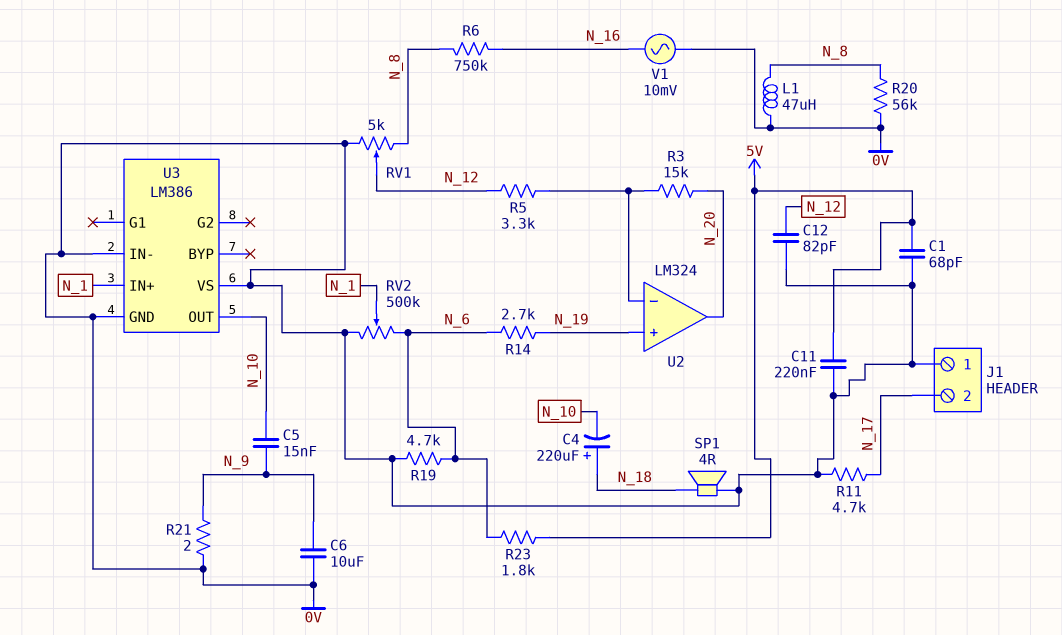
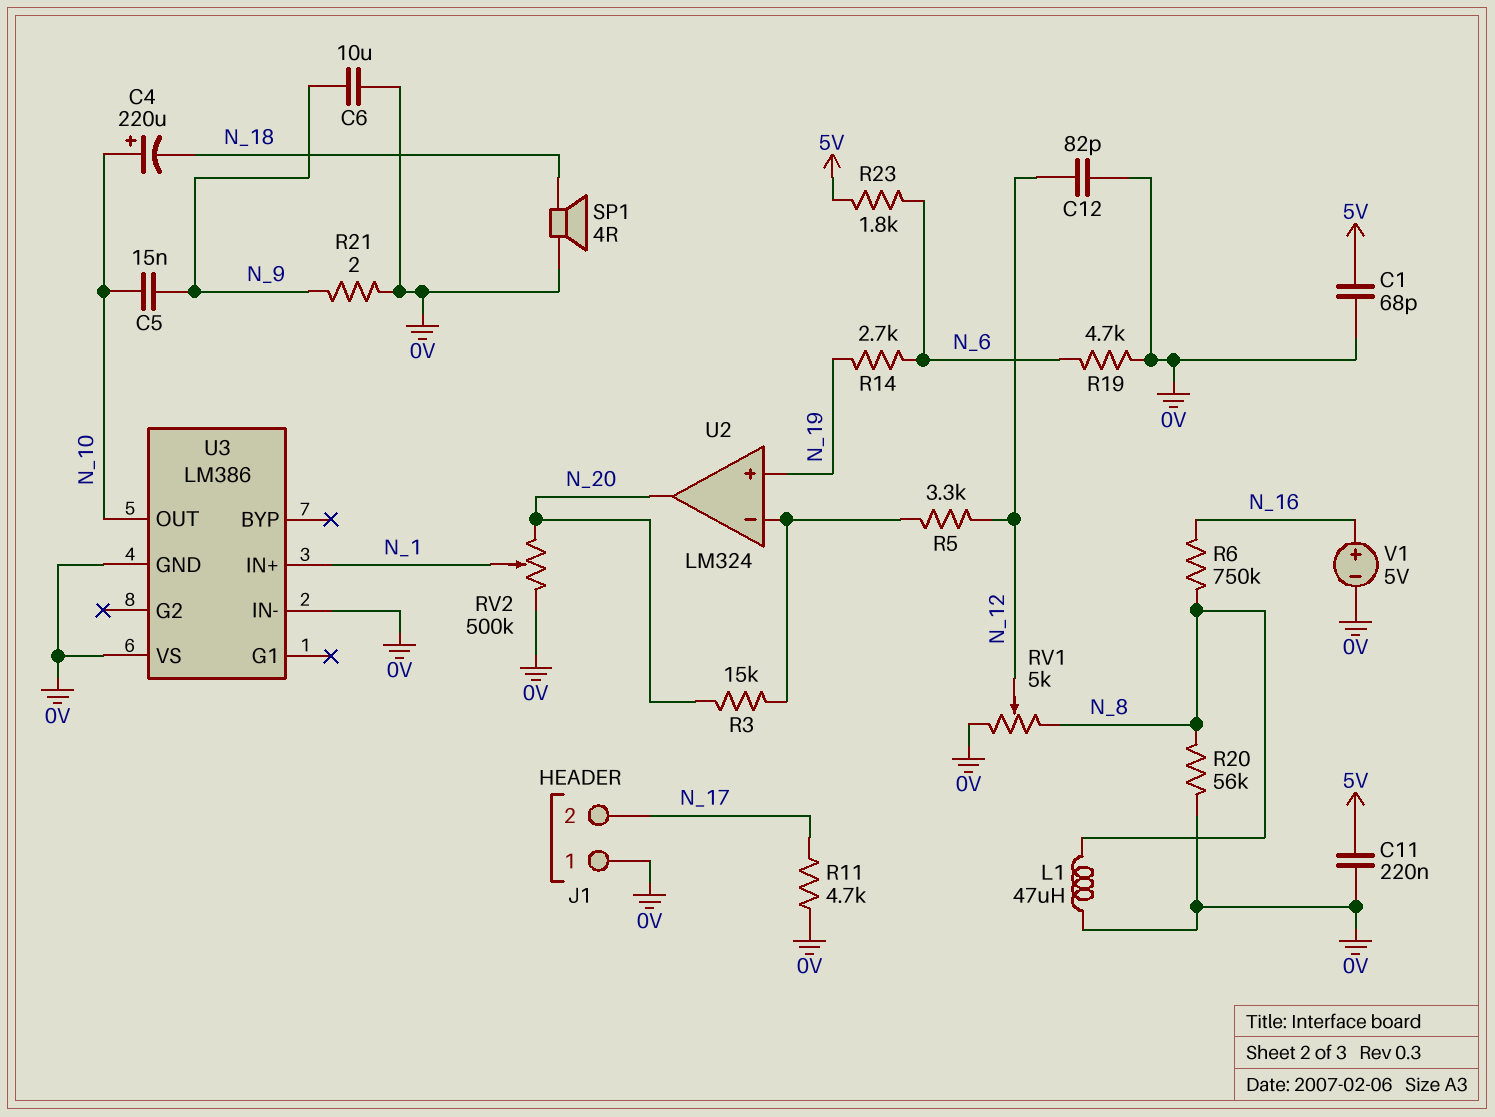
C4: 220uF (plus N_18, minus N_10) -> 220uF (plus N_10, minus N_18)
RV2: 500k (0V, N_6, wiper N_1) -> 500k (0V, N_20, wiper N_1)
V1: AC 10mV (0V, N_16) -> 5V (plus N_16, minus 0V)

